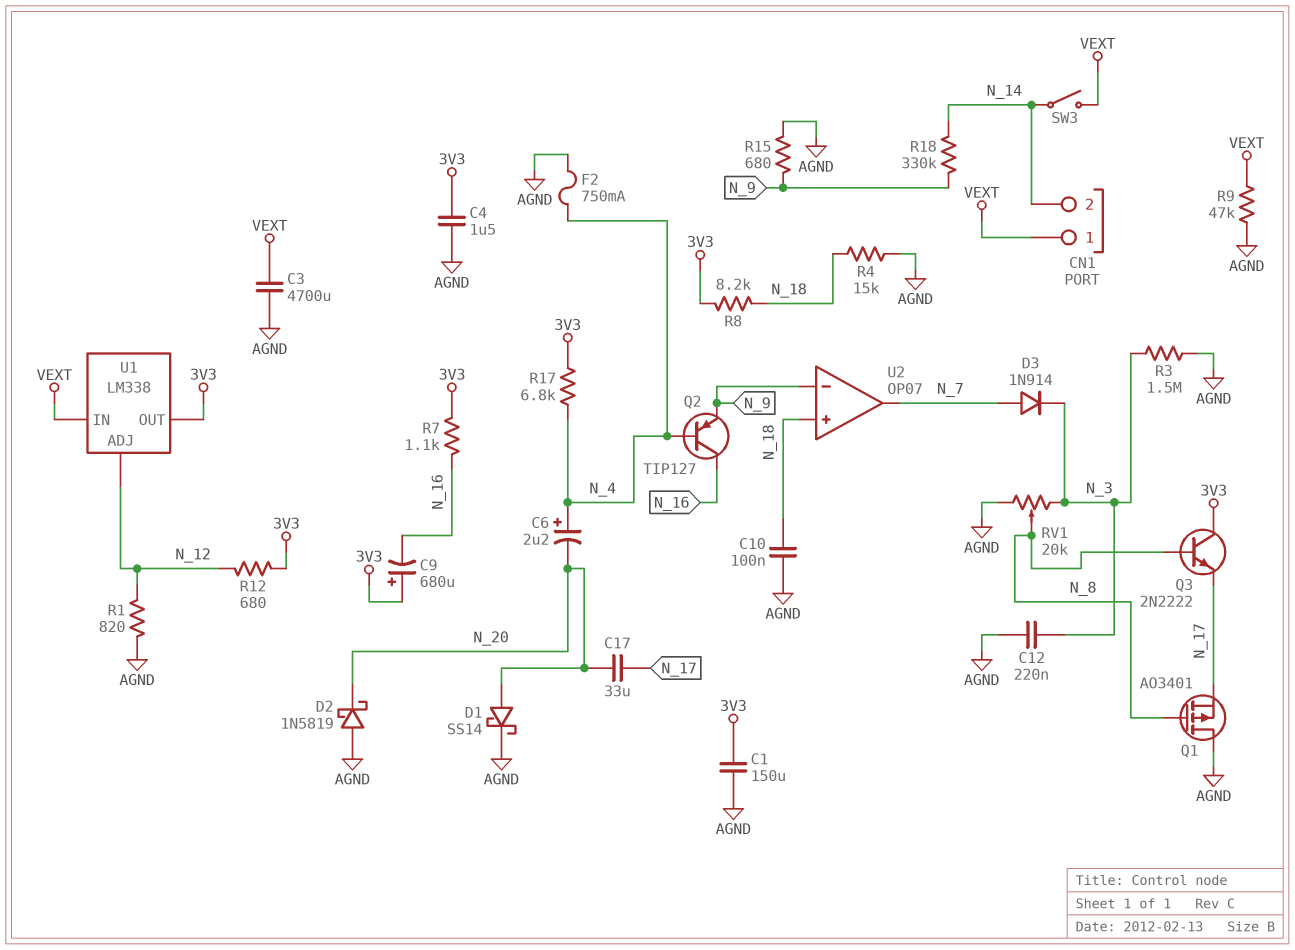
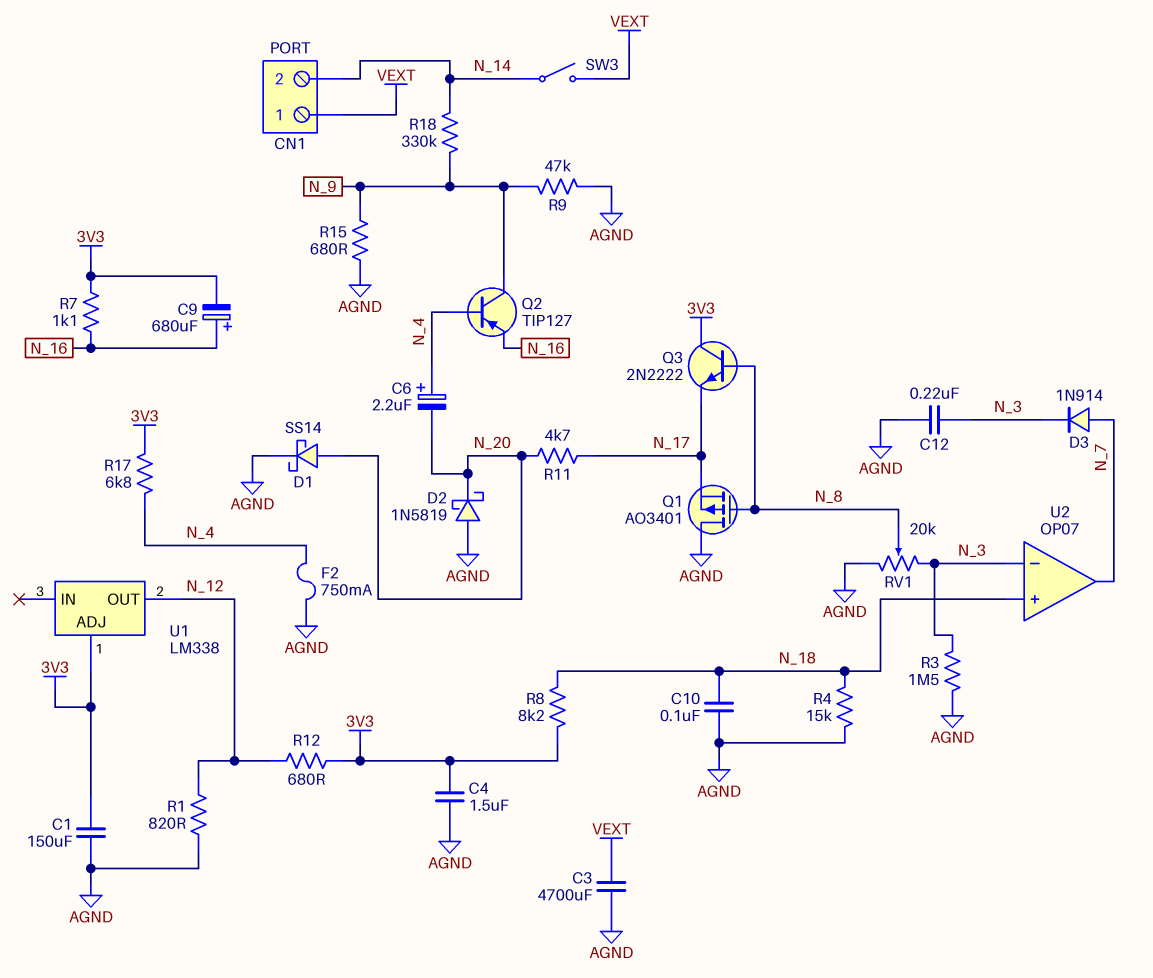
C9: 680uF (plus 3V3, minus N_16) -> 680uF (plus N_16, minus 3V3)
C17: 33uF (N_17, N_20) -> none
Q2: PNP TIP127 (B N_4, C N_16, E N_9) -> PNP TIP127 (B N_4, C N_9, E N_16)
R9: 47k (AGND, VEXT) -> 47k (AGND, N_9)
R11: none -> 4.7k (N_17, N_20)
U1 pin ADJ: N_12 -> 3V3
U1 pin IN: VEXT -> none
U1 pin OUT: 3V3 -> N_12
U2 pin in-: N_9 -> N_3

